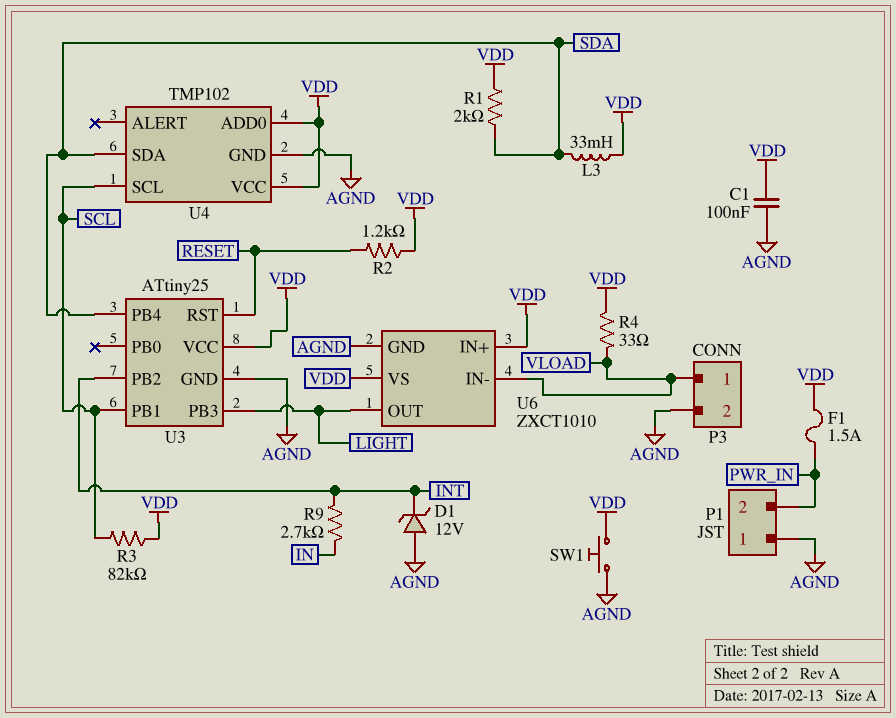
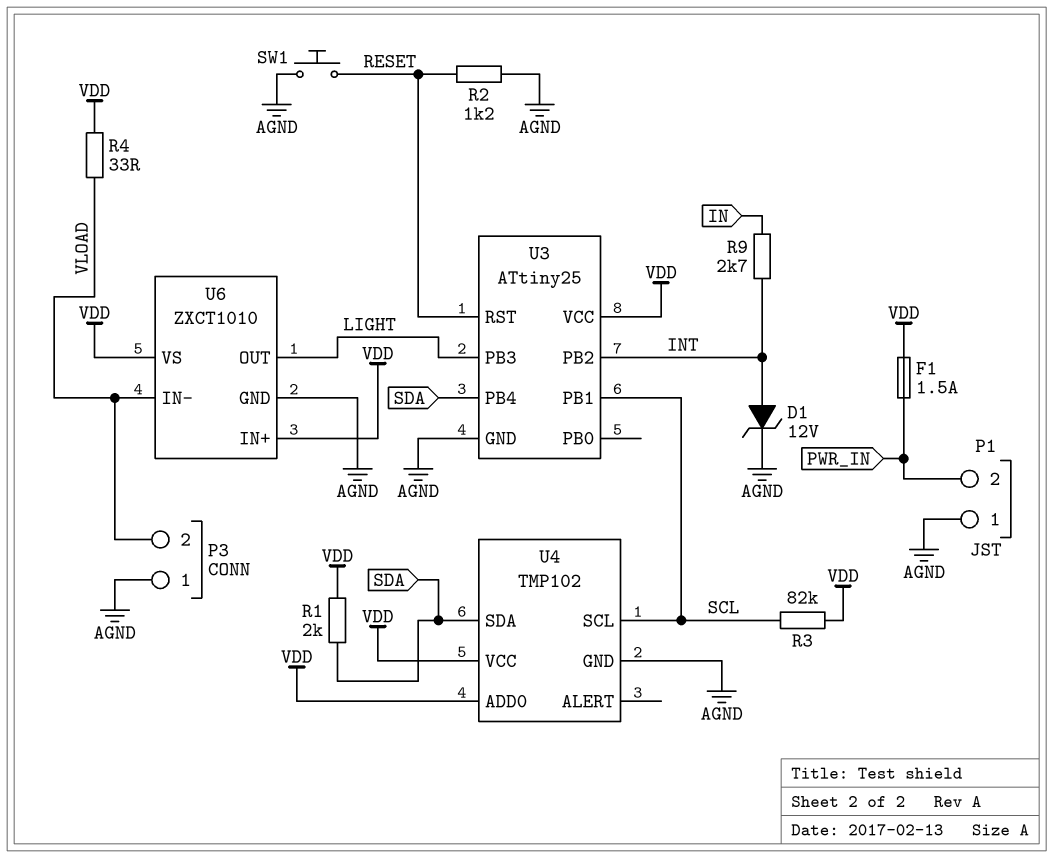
C1: 100nF (AGND, VDD) -> none
D1: zener 12V (A AGND, K INT) -> zener 12V (A INT, K AGND)
L3: 33mH (SDA, VDD) -> none
P3 pin 1: VLOAD -> AGND
P3 pin 2: AGND -> VLOAD
R2: 1.2k (RESET, VDD) -> 1.2k (AGND, RESET)
SW1: button (AGND, VDD) -> button (AGND, RESET)

